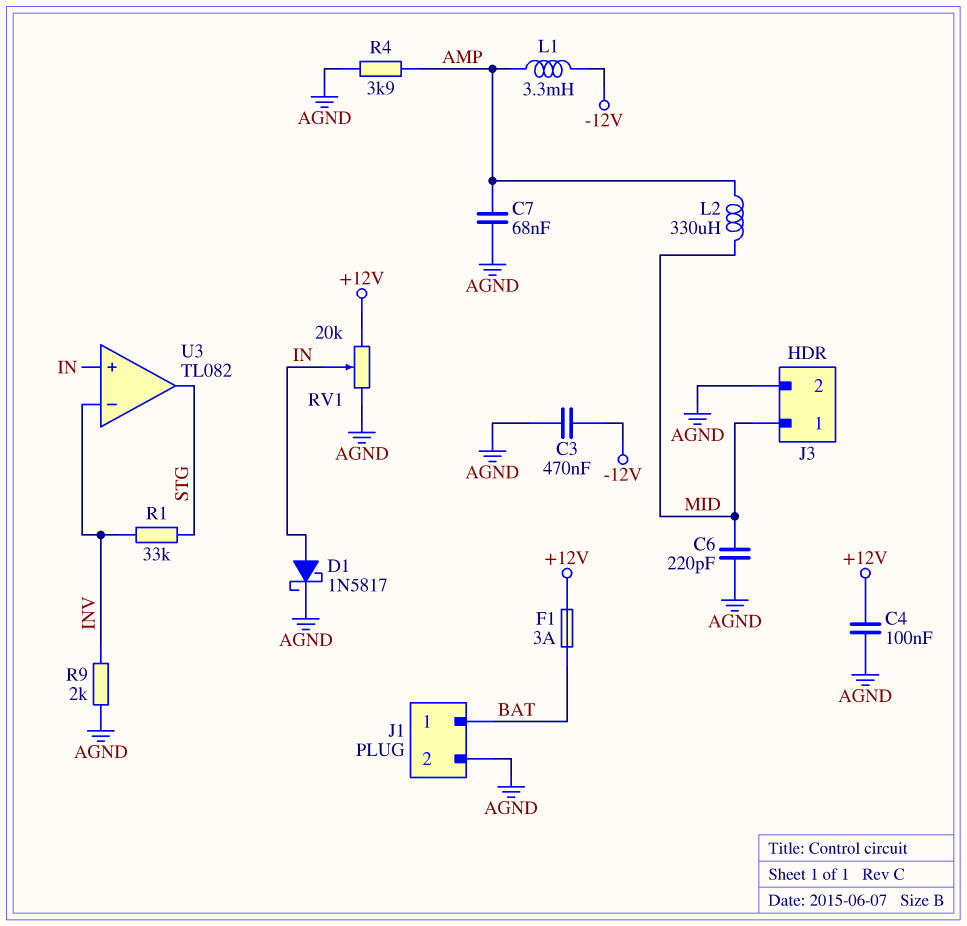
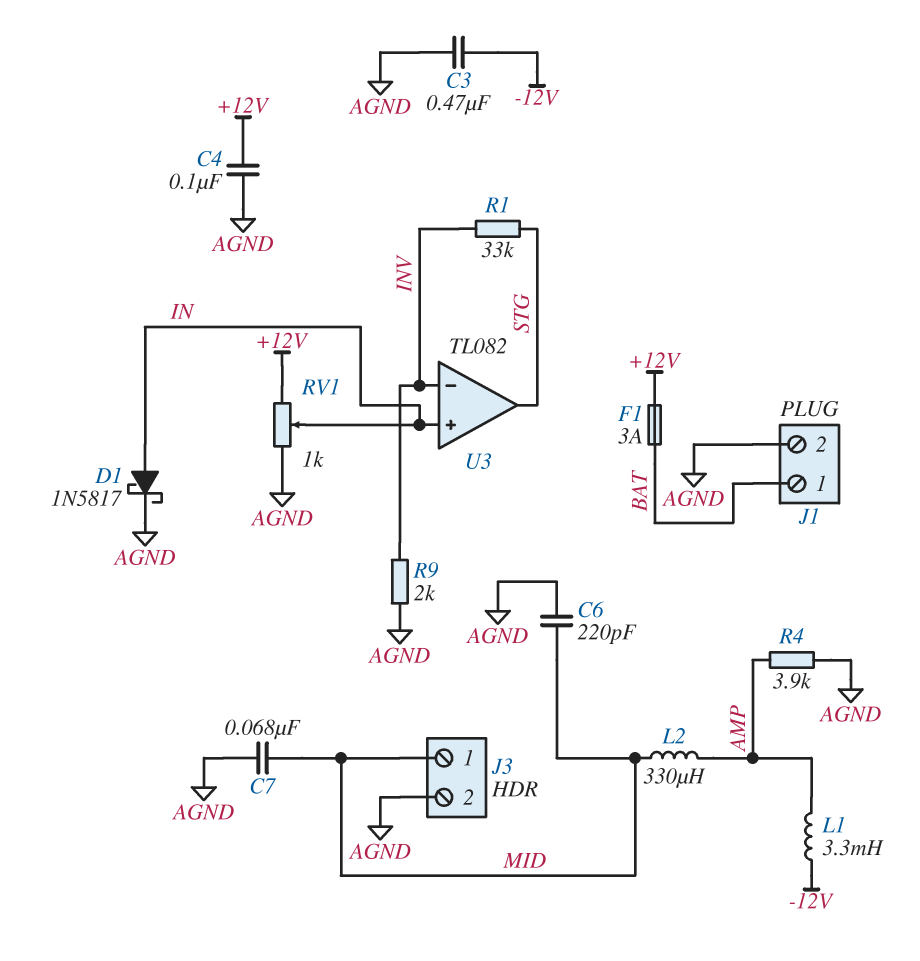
C7: 68nF (AGND, AMP) -> 68nF (AGND, MID)
RV1: 20k (+12V, AGND, wiper IN) -> 1k (+12V, AGND, wiper IN)

